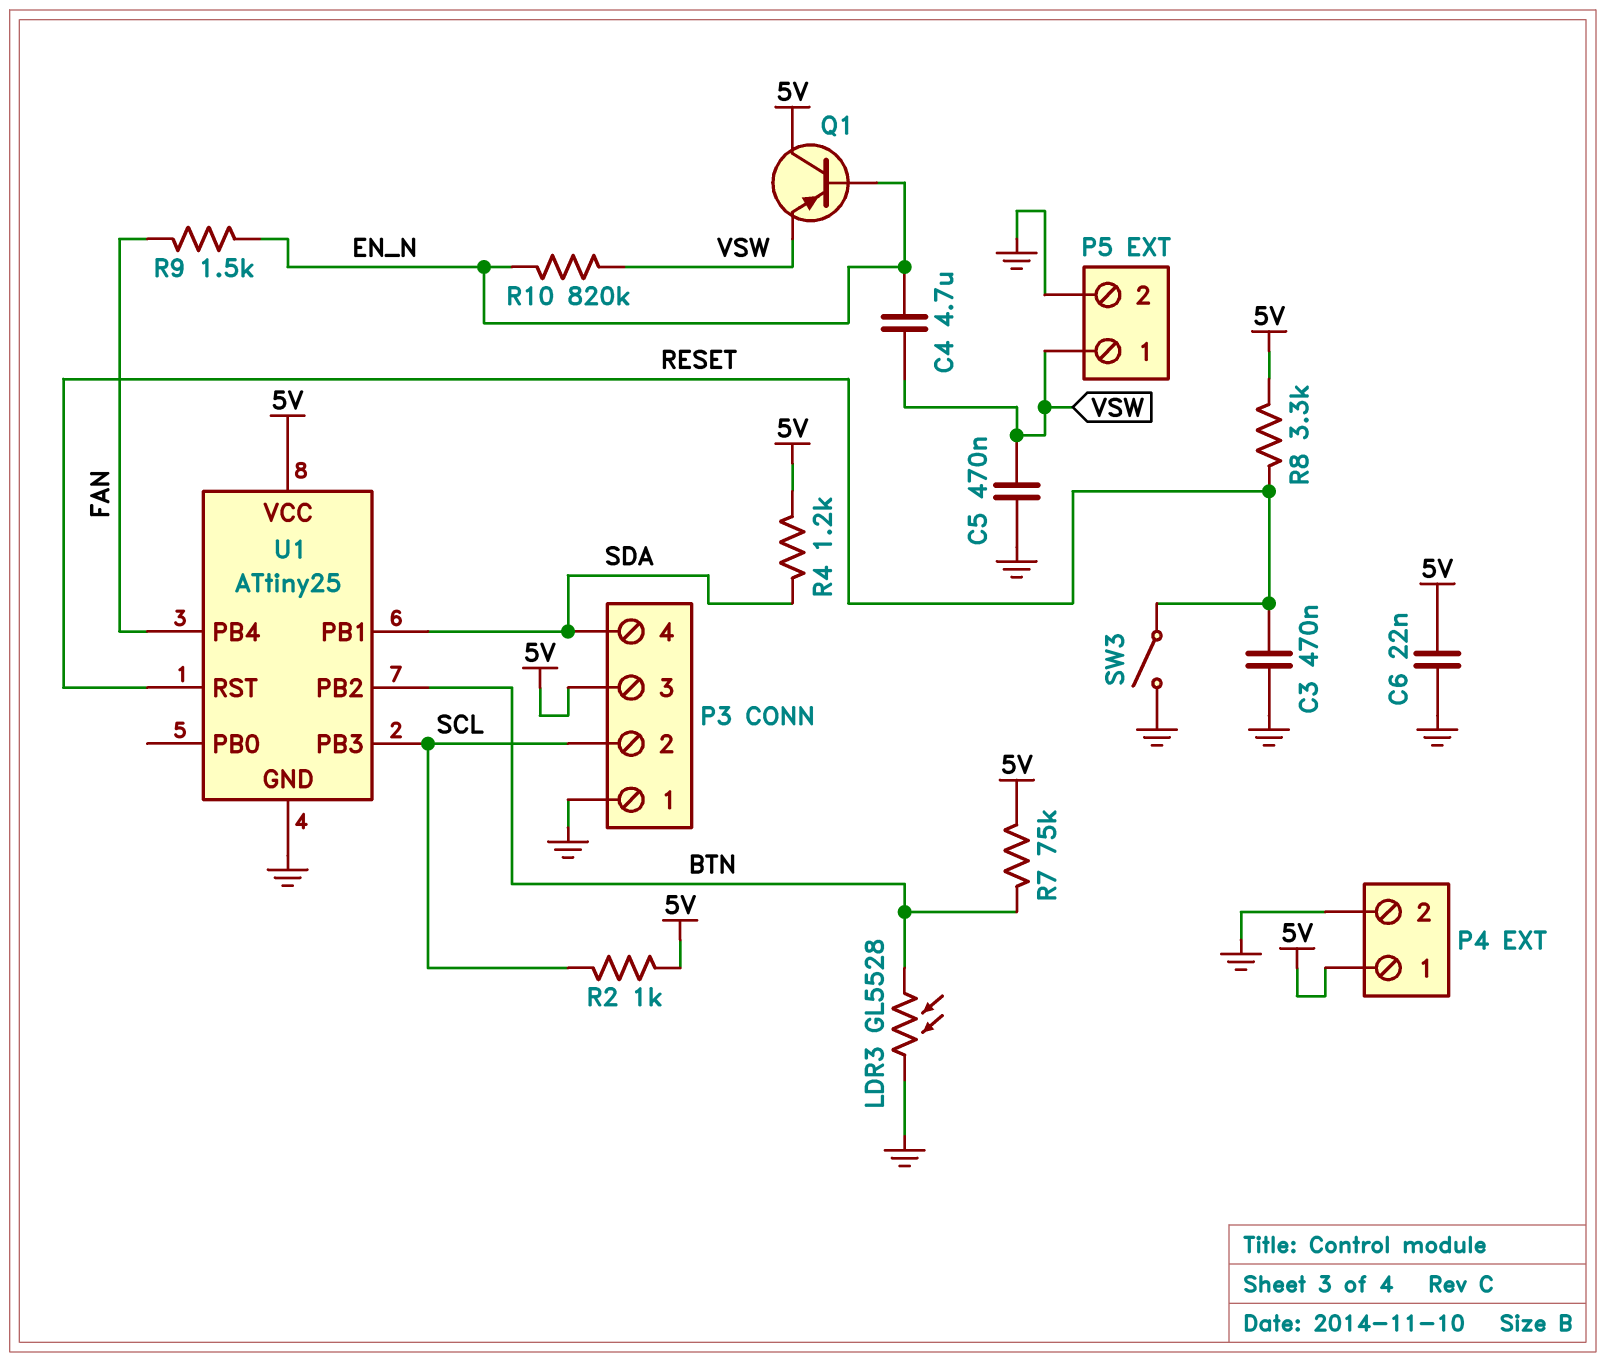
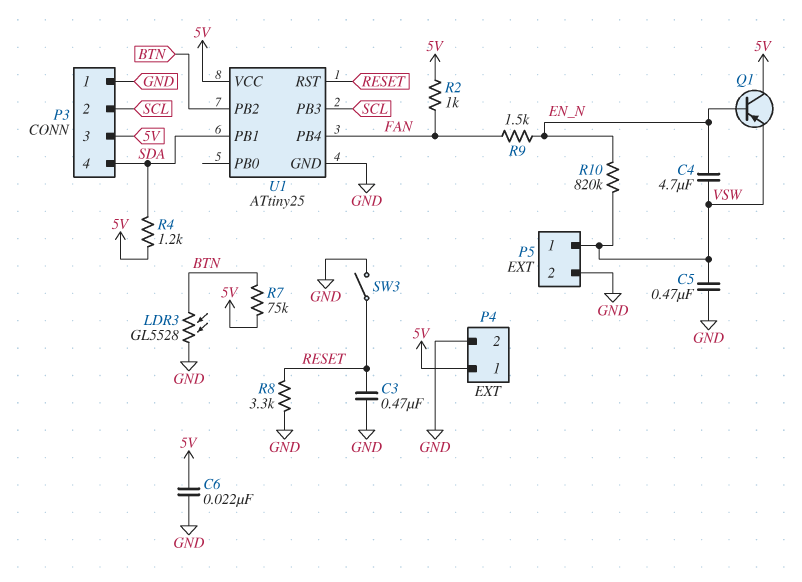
R2: 1k (5V, SCL) -> 1k (5V, FAN)
R8: 3.3k (5V, RESET) -> 3.3k (GND, RESET)

